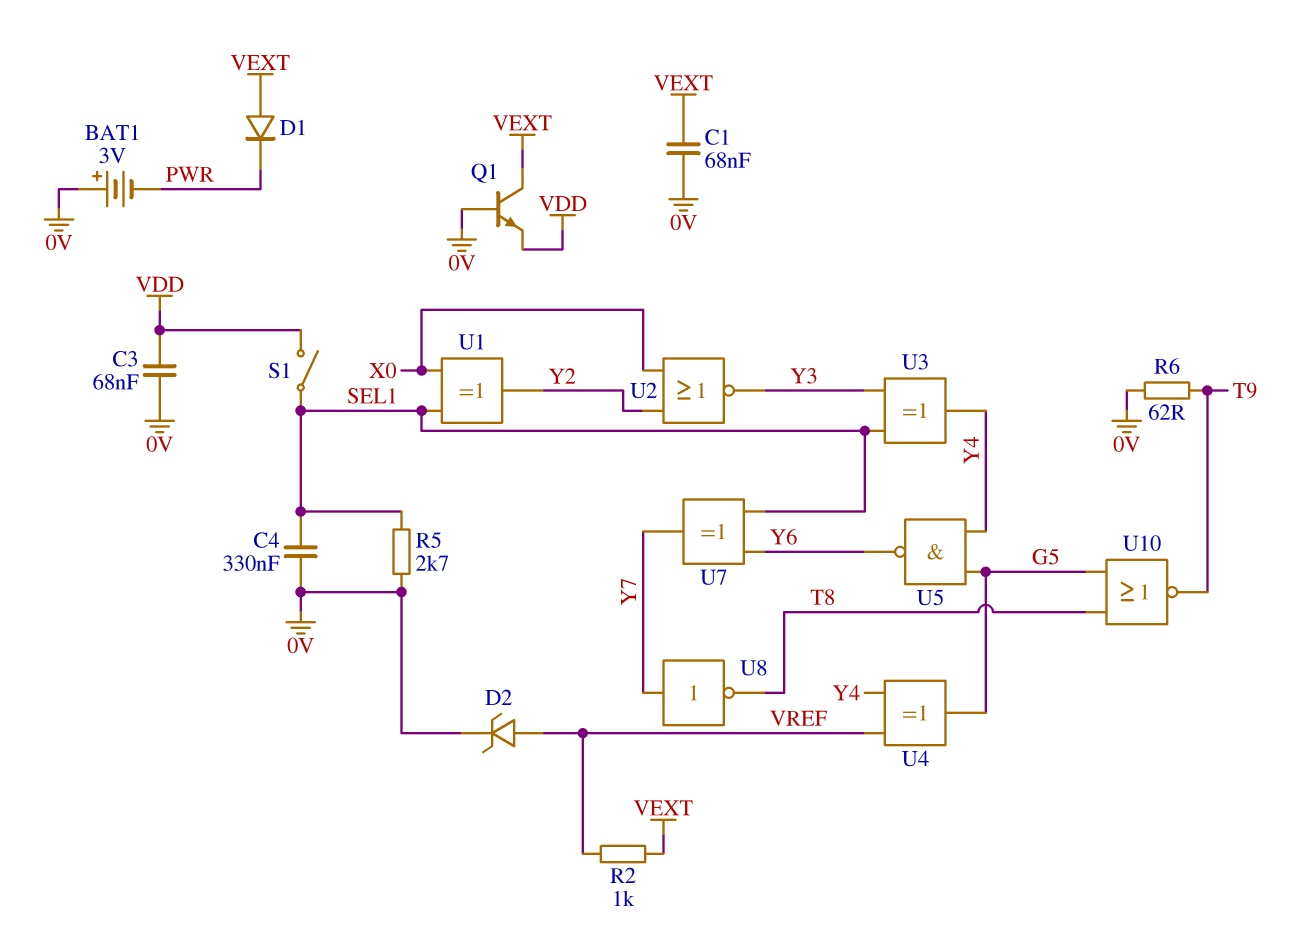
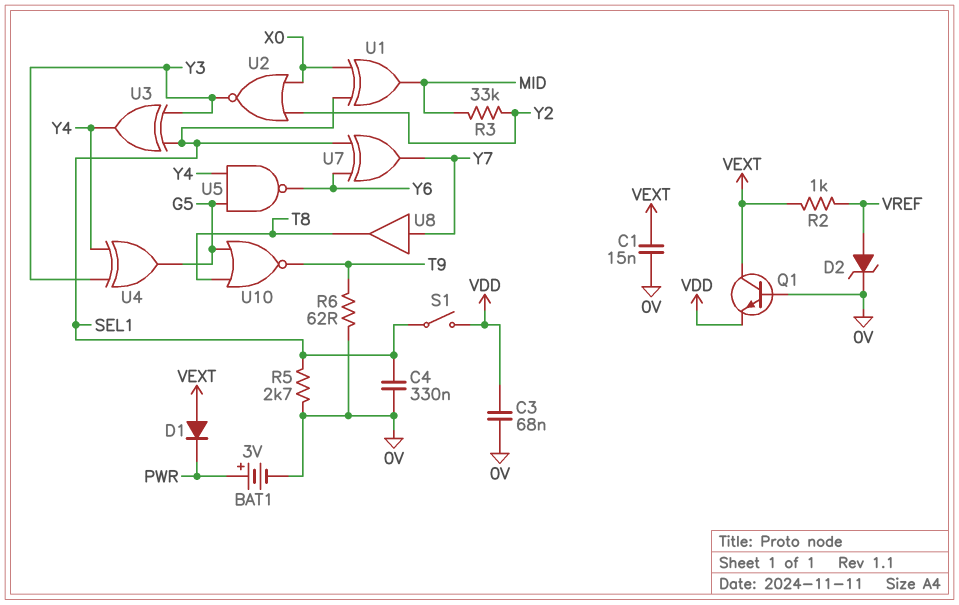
BAT1: 3V (plus 0V, minus PWR) -> 3V (plus PWR, minus 0V)
C1: 68nF (0V, VEXT) -> 15nF (0V, VEXT)
R3: none -> 33k (MID, Y2)
U1: XOR (in SEL1, in X0, out Y2) -> XOR (in SEL1, in X0, out MID)
U4: XOR (in VREF, in Y4, out G5) -> XOR (in Y3, in Y4, out G5)
U8: NOT (in Y7, out T8) -> buffer (in Y7, out T8)

